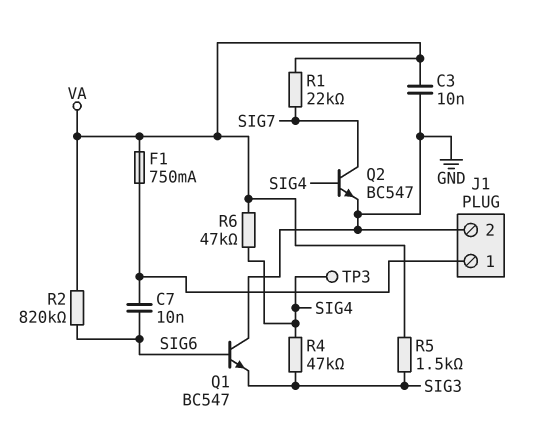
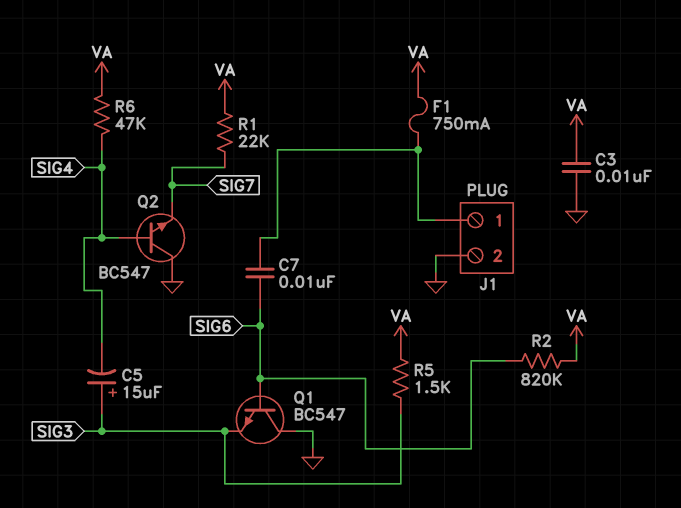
C5: none -> 15uF (plus SIG3, minus SIG4)
Q2: NPN BC547 (B SIG4, C SIG7, E GND) -> NPN BC547 (B SIG4, C GND, E SIG7)
R4: 47k (SIG3, SIG4) -> none
TP3: test point (SIG4) -> none

